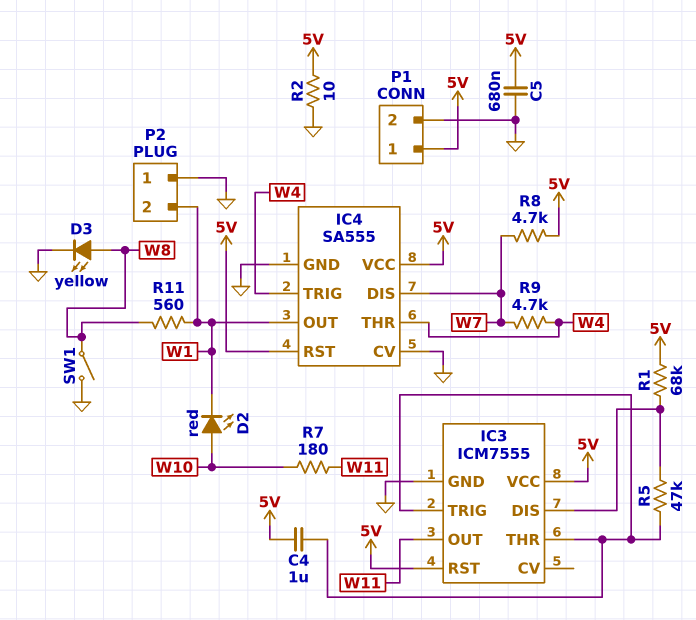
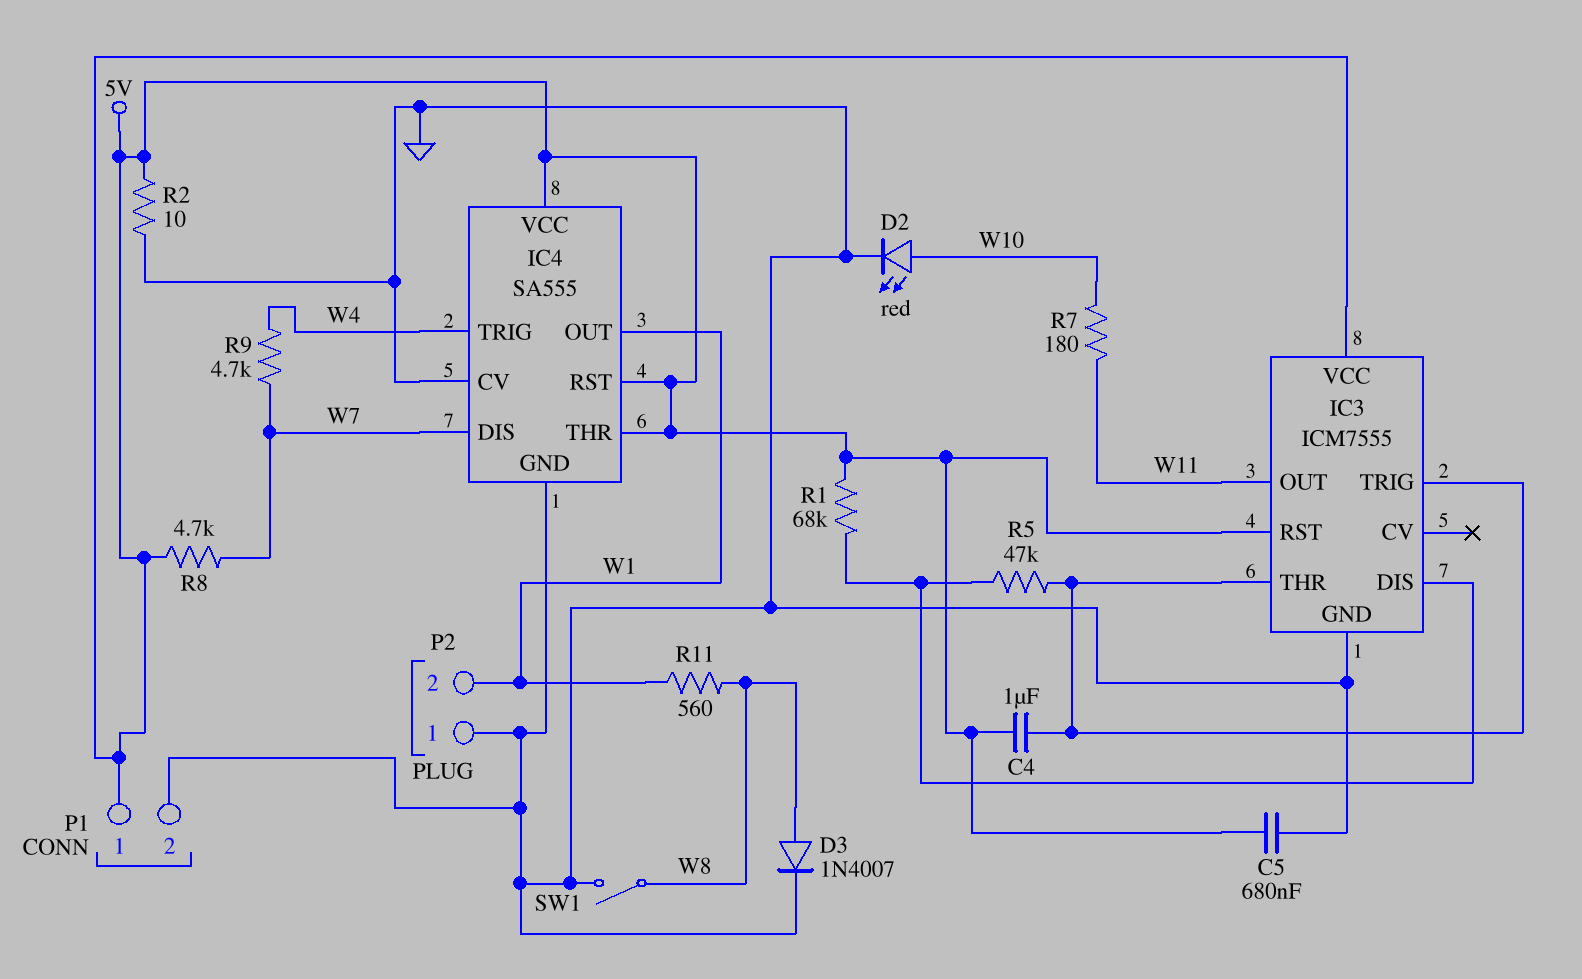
D2: LED red (A W10, K W1) -> LED red (A W10, K GND)
D3: LED yellow (A W8, K GND) -> diode 1N4007 (A W8, K GND)
IC4 pin THR: W4 -> 5V

